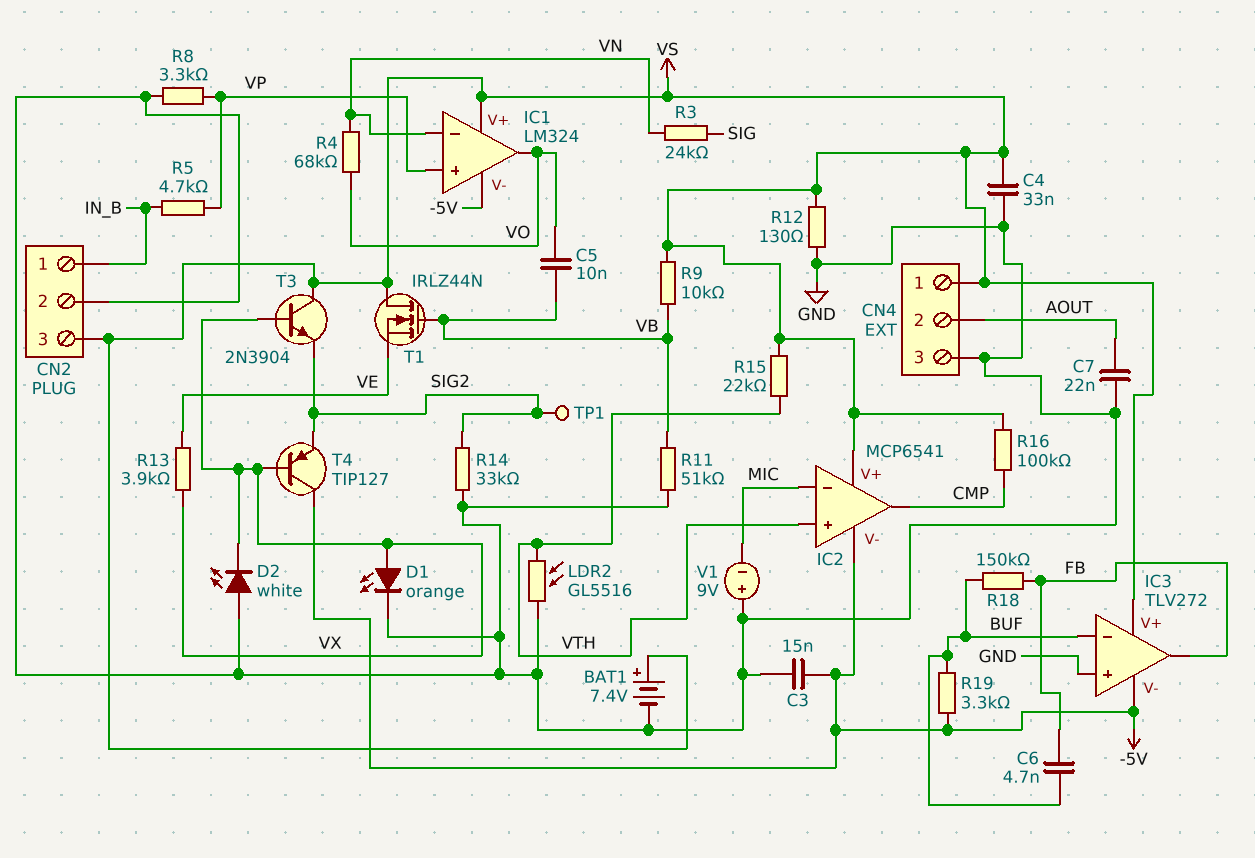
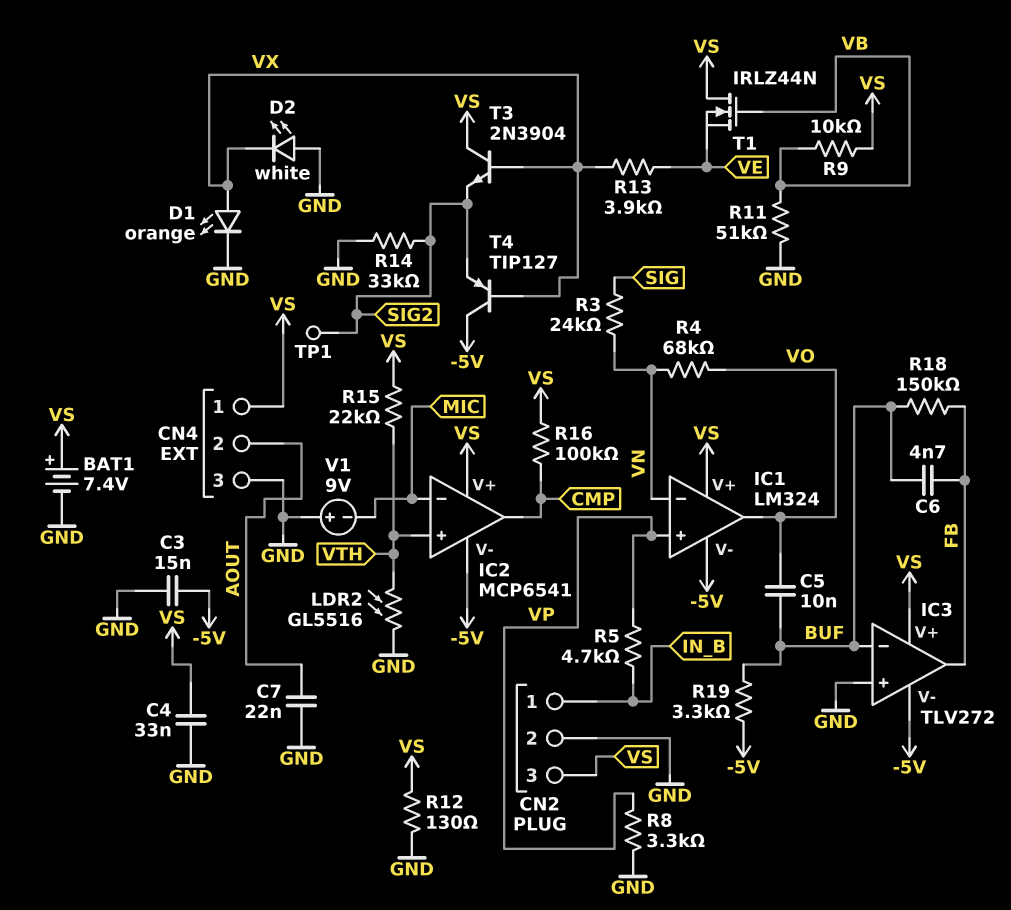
C5: 10nF (VB, VO) -> 10nF (BUF, VO)

